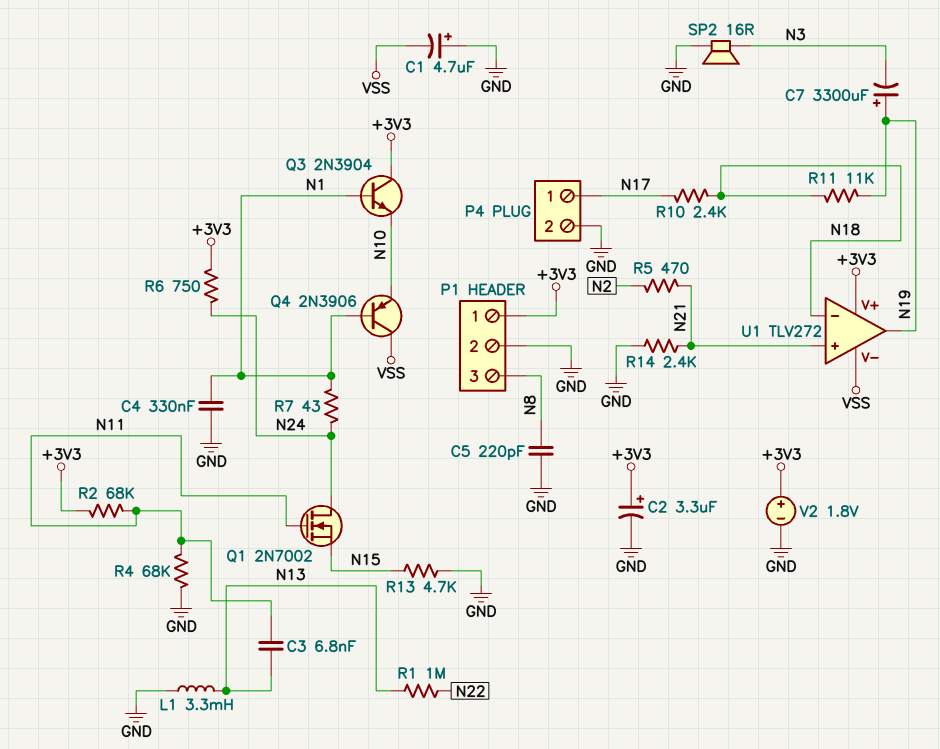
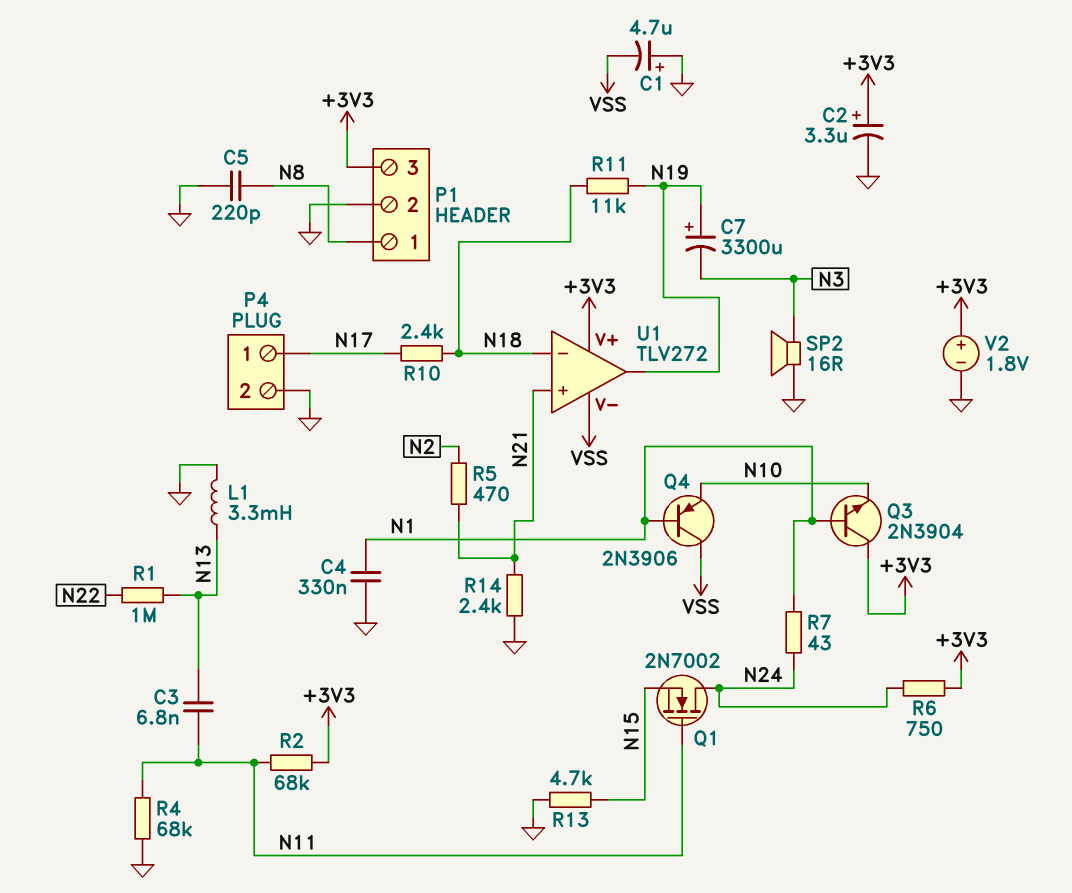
P1 pin 1: +3V3 -> N8
P1 pin 3: N8 -> +3V3

